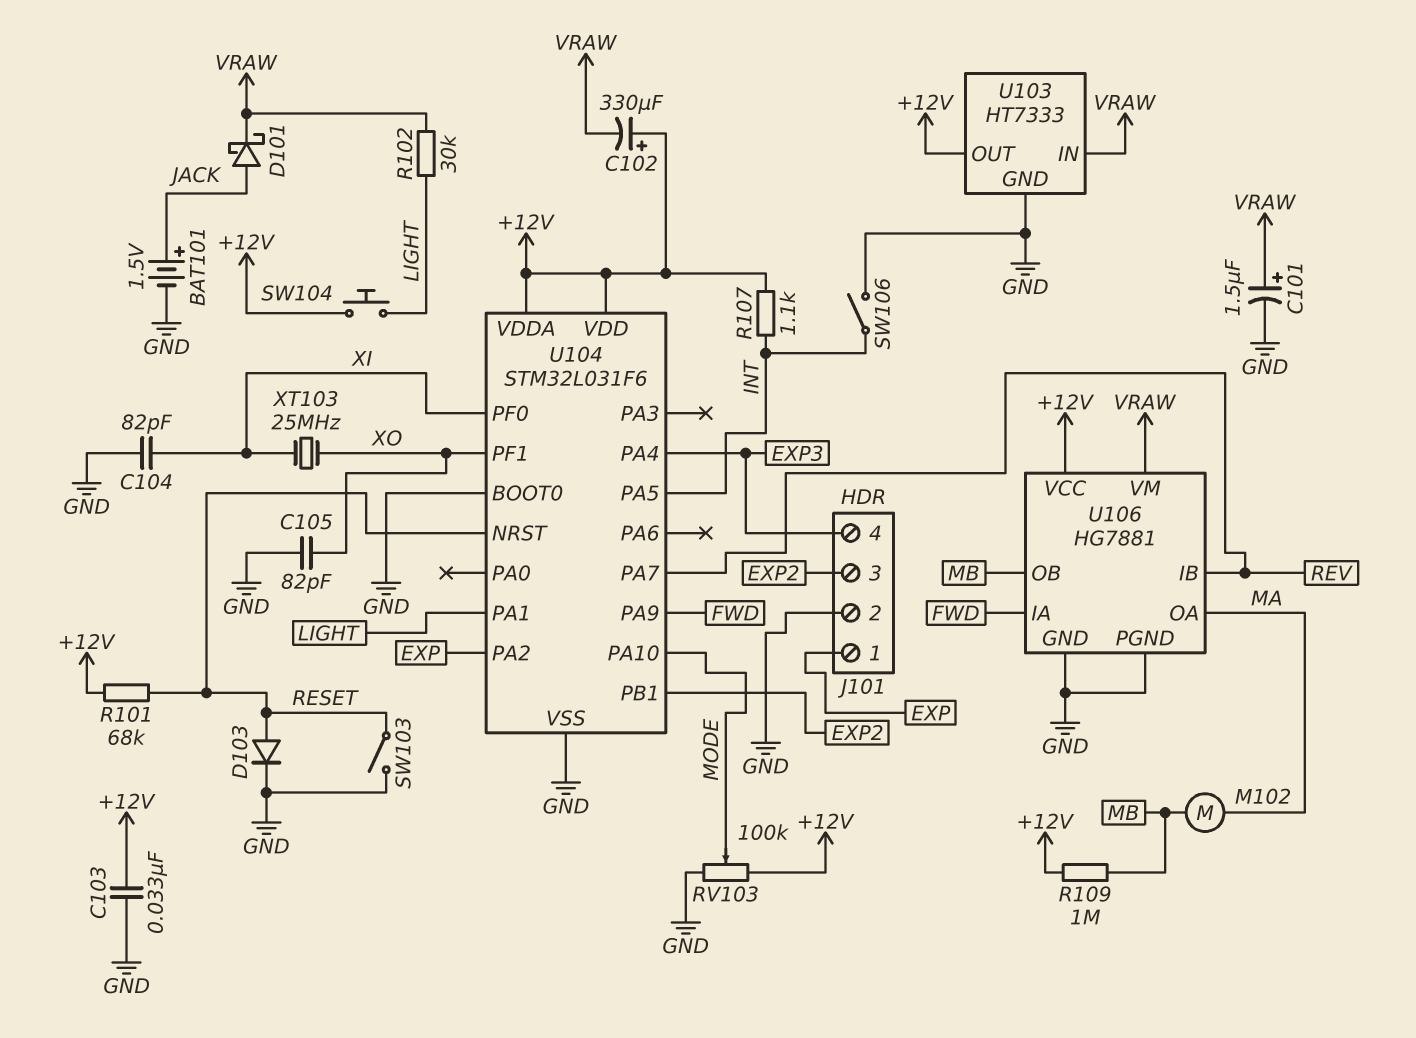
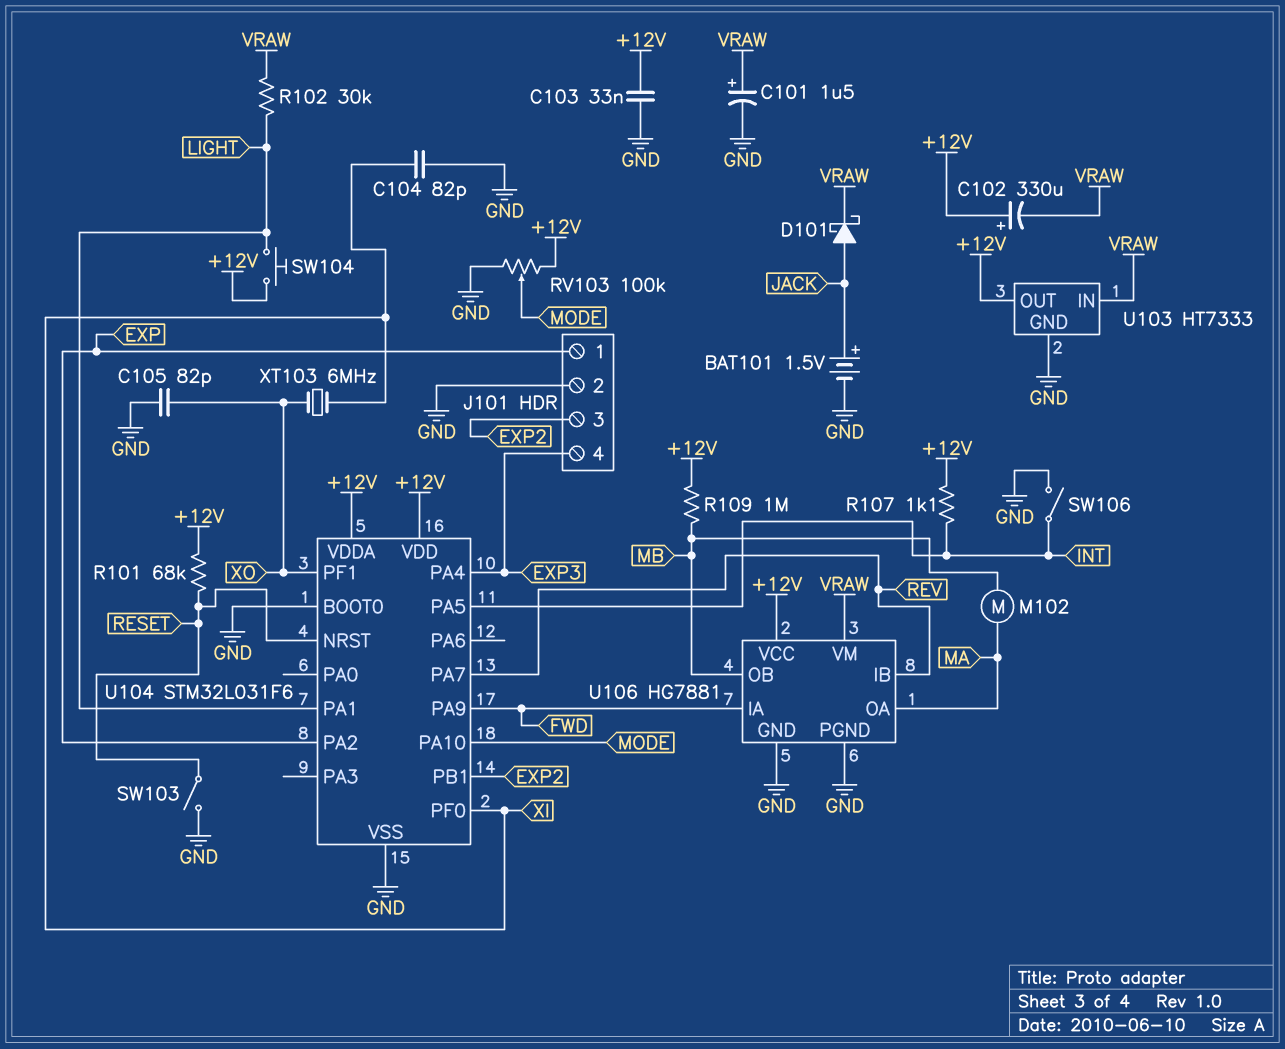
D103: diode (A RESET, K GND) -> none
XT103: 25MHz (XI, XO) -> 6MHz (XI, XO)

